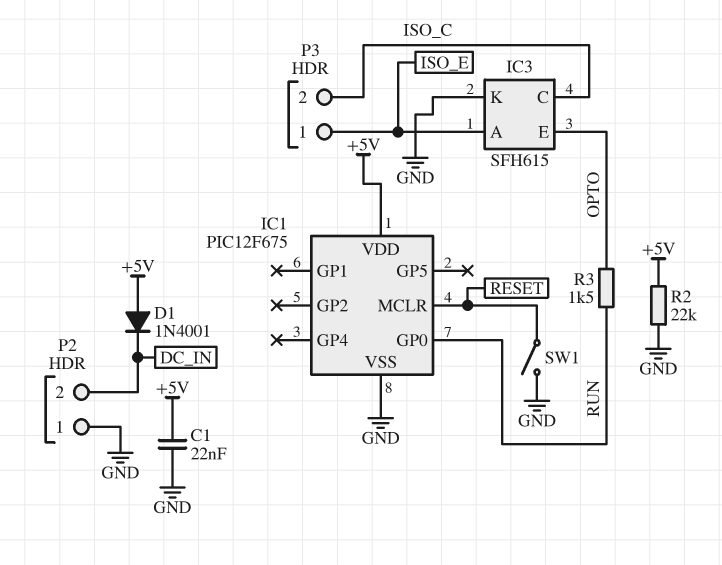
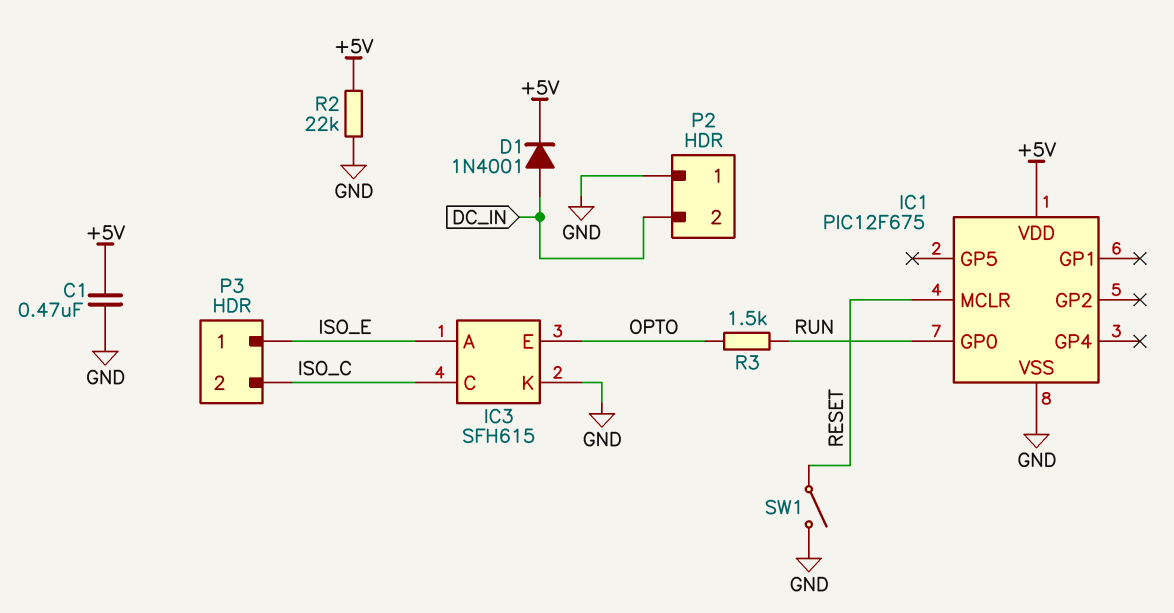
C1: 22nF (+5V, GND) -> 470nF (+5V, GND)
D1: diode 1N4001 (A +5V, K DC_IN) -> diode 1N4001 (A DC_IN, K +5V)

